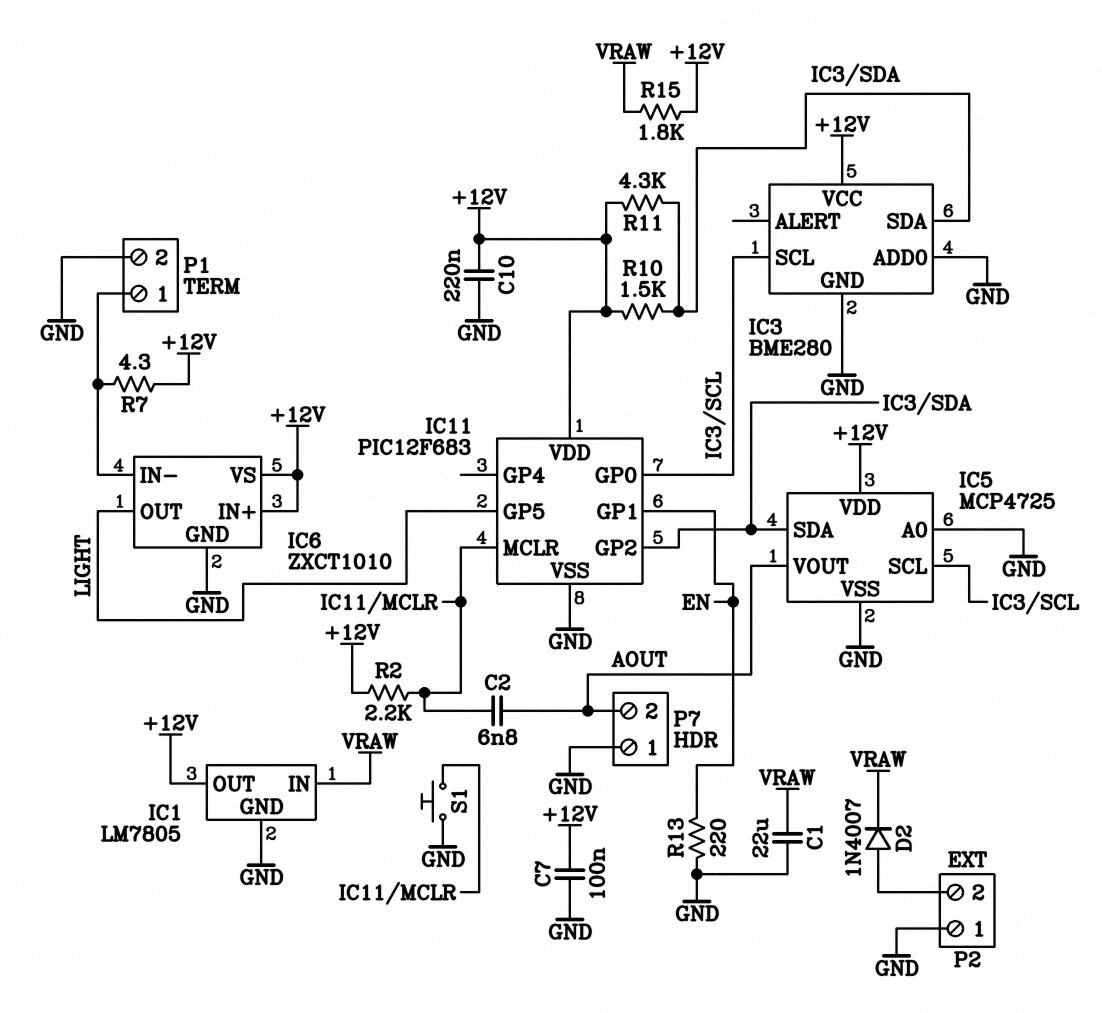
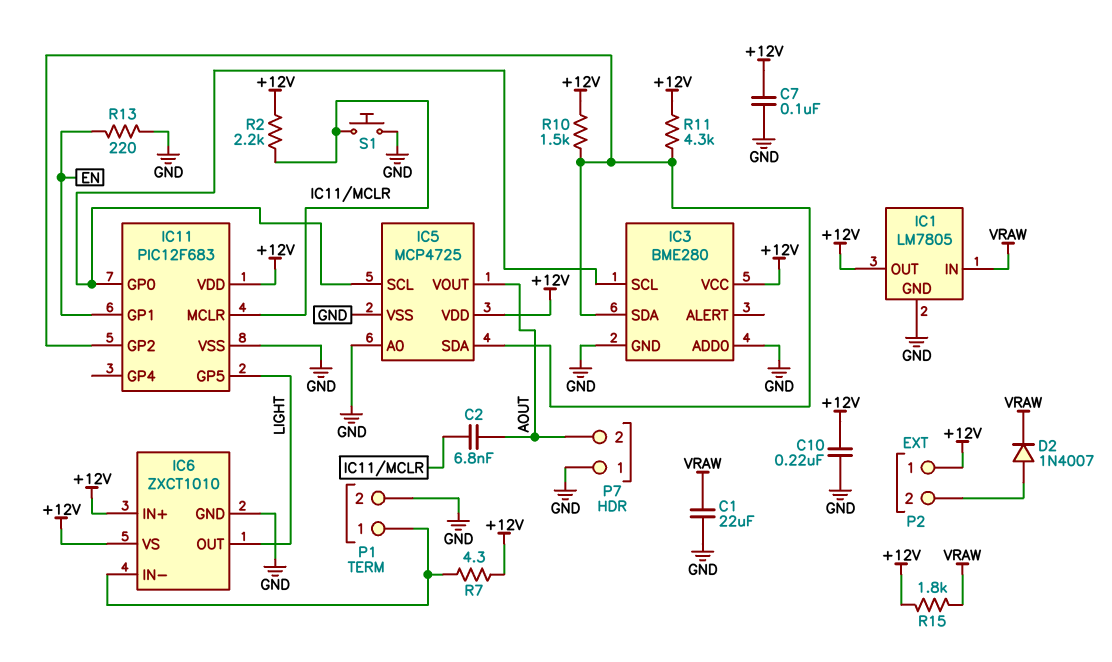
P2 pin 1: GND -> +12V

